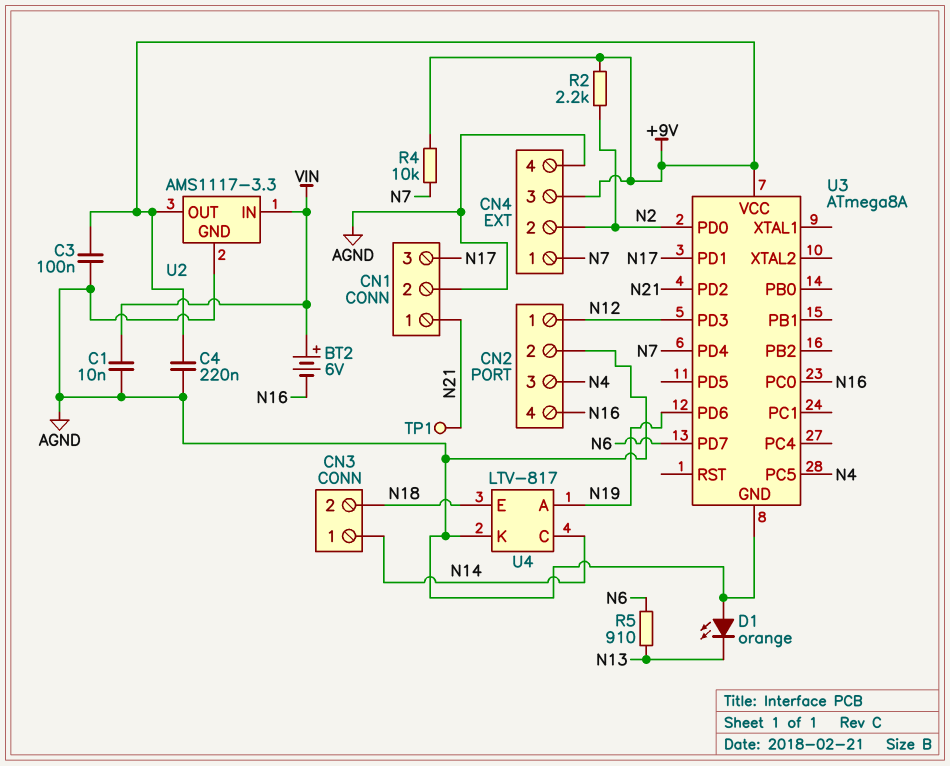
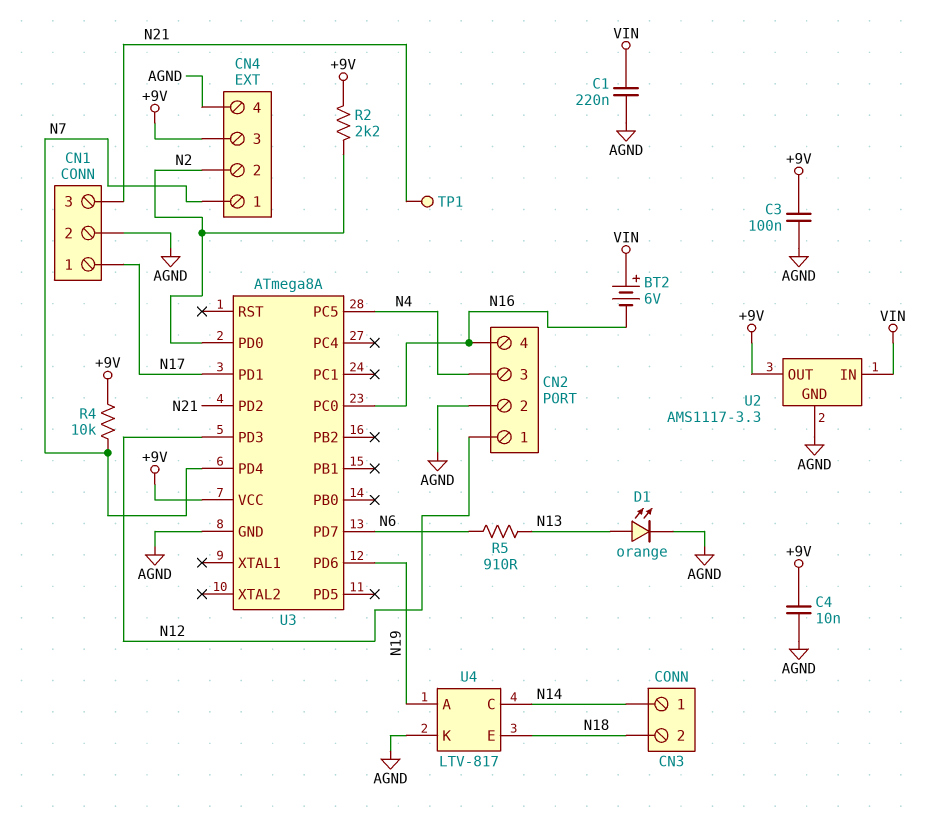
C1: 10nF (AGND, VIN) -> 220nF (AGND, VIN)
C4: 220nF (+9V, AGND) -> 10nF (+9V, AGND)
CN1 pin 1: N21 -> N17
CN1 pin 3: N17 -> N21
D1: LED orange (A AGND, K N13) -> LED orange (A N13, K AGND)

